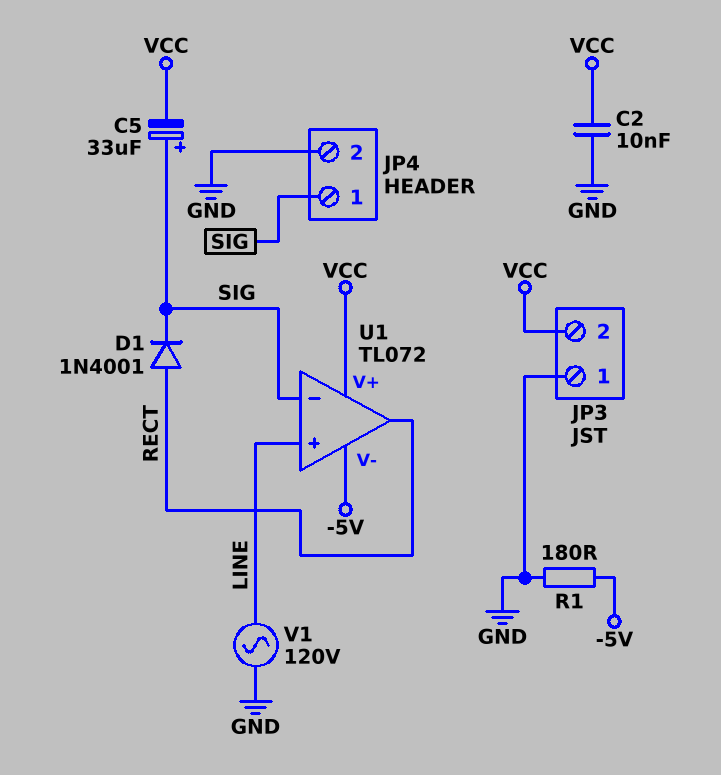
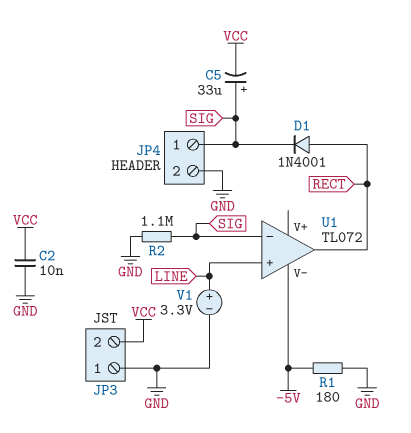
R2: none -> 1.1M (GND, SIG)
U1 pin V+: VCC -> none
V1: AC 120V (GND, LINE) -> 3.3V (plus LINE, minus GND)

